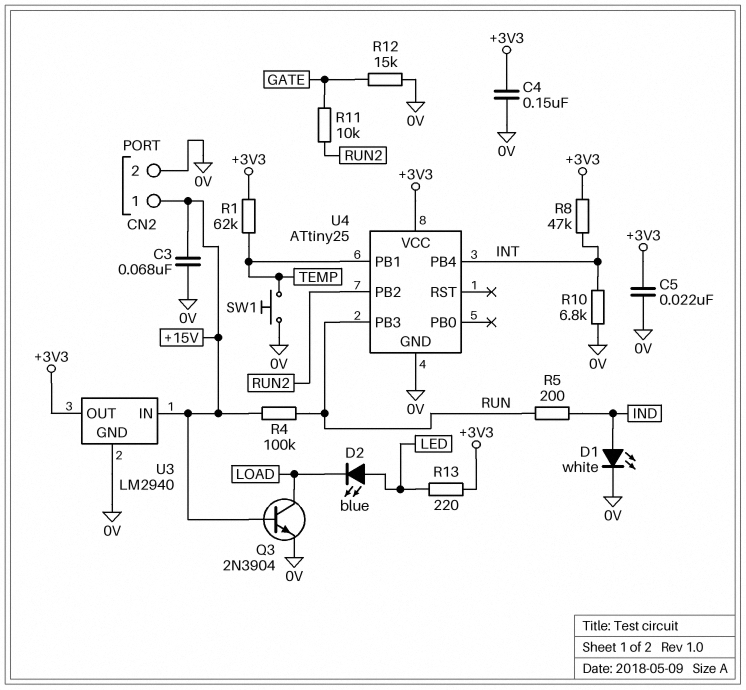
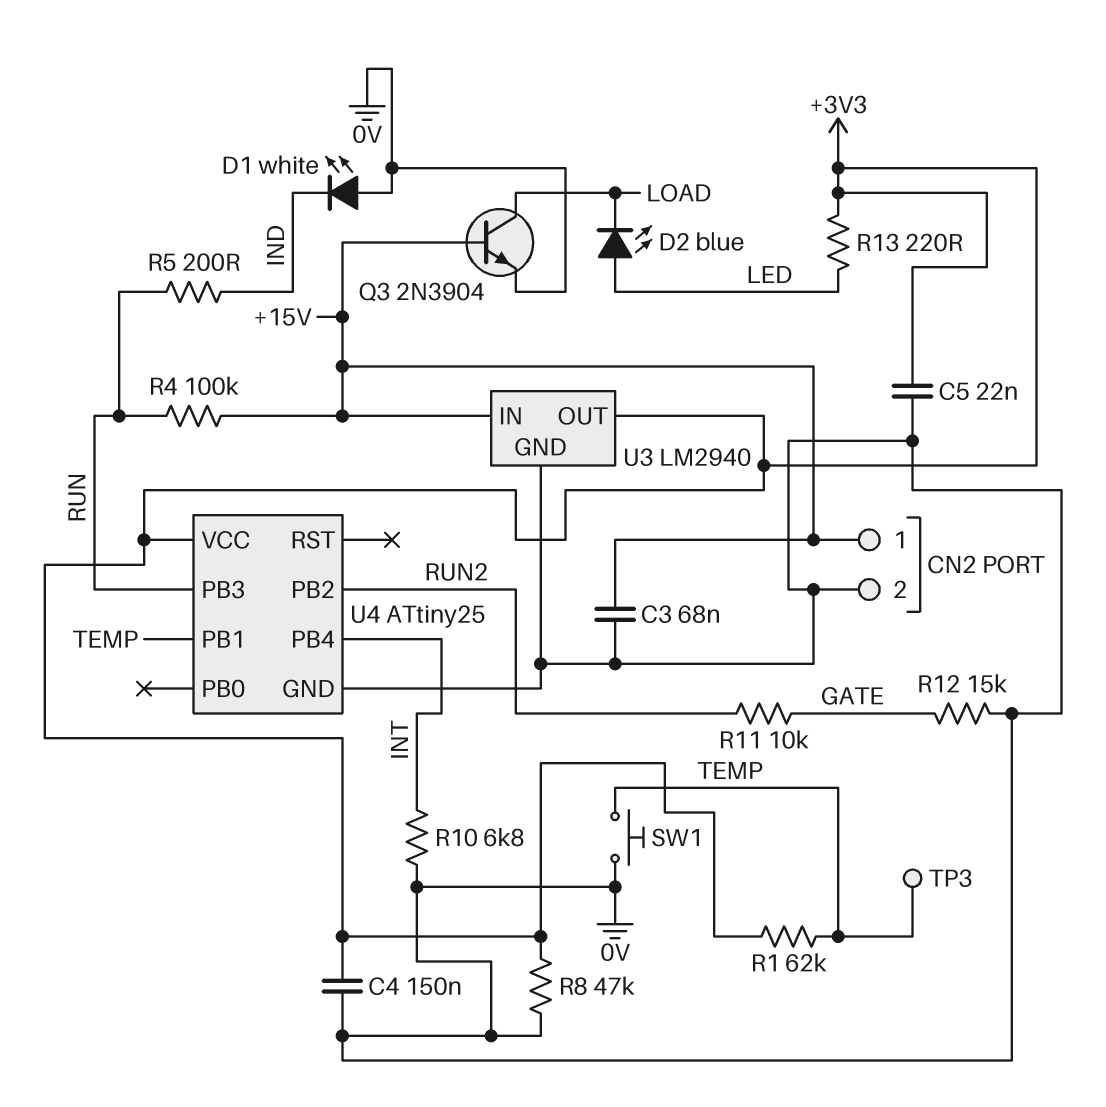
D1: LED white (A IND, K 0V) -> LED white (A 0V, K IND)
R8: 47k (+3V3, INT) -> 47k (+3V3, 0V)
TP3: none -> test point (TEMP)

